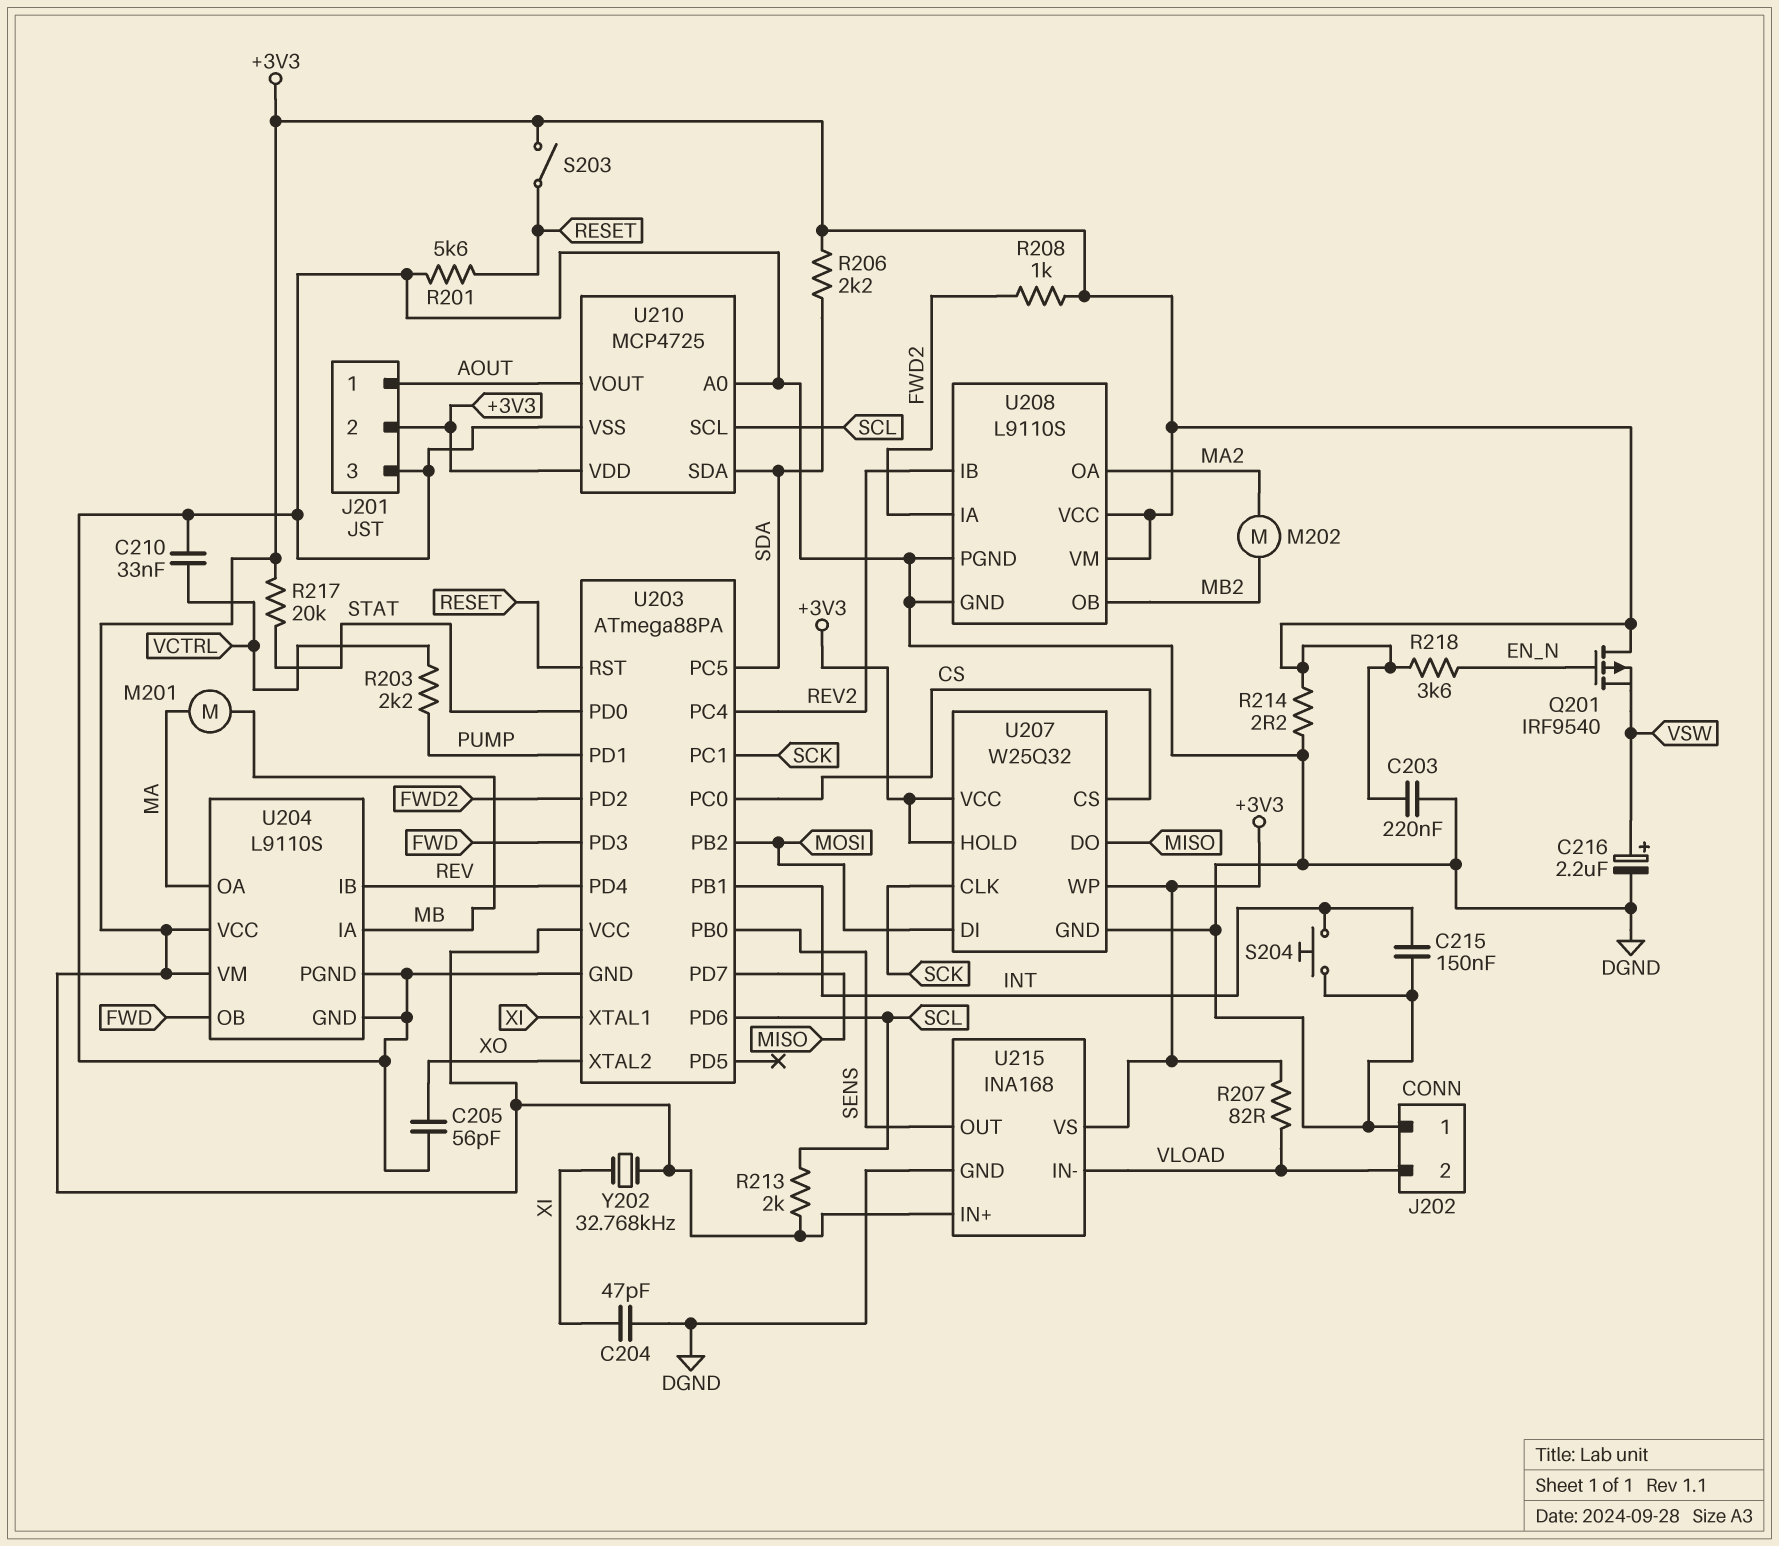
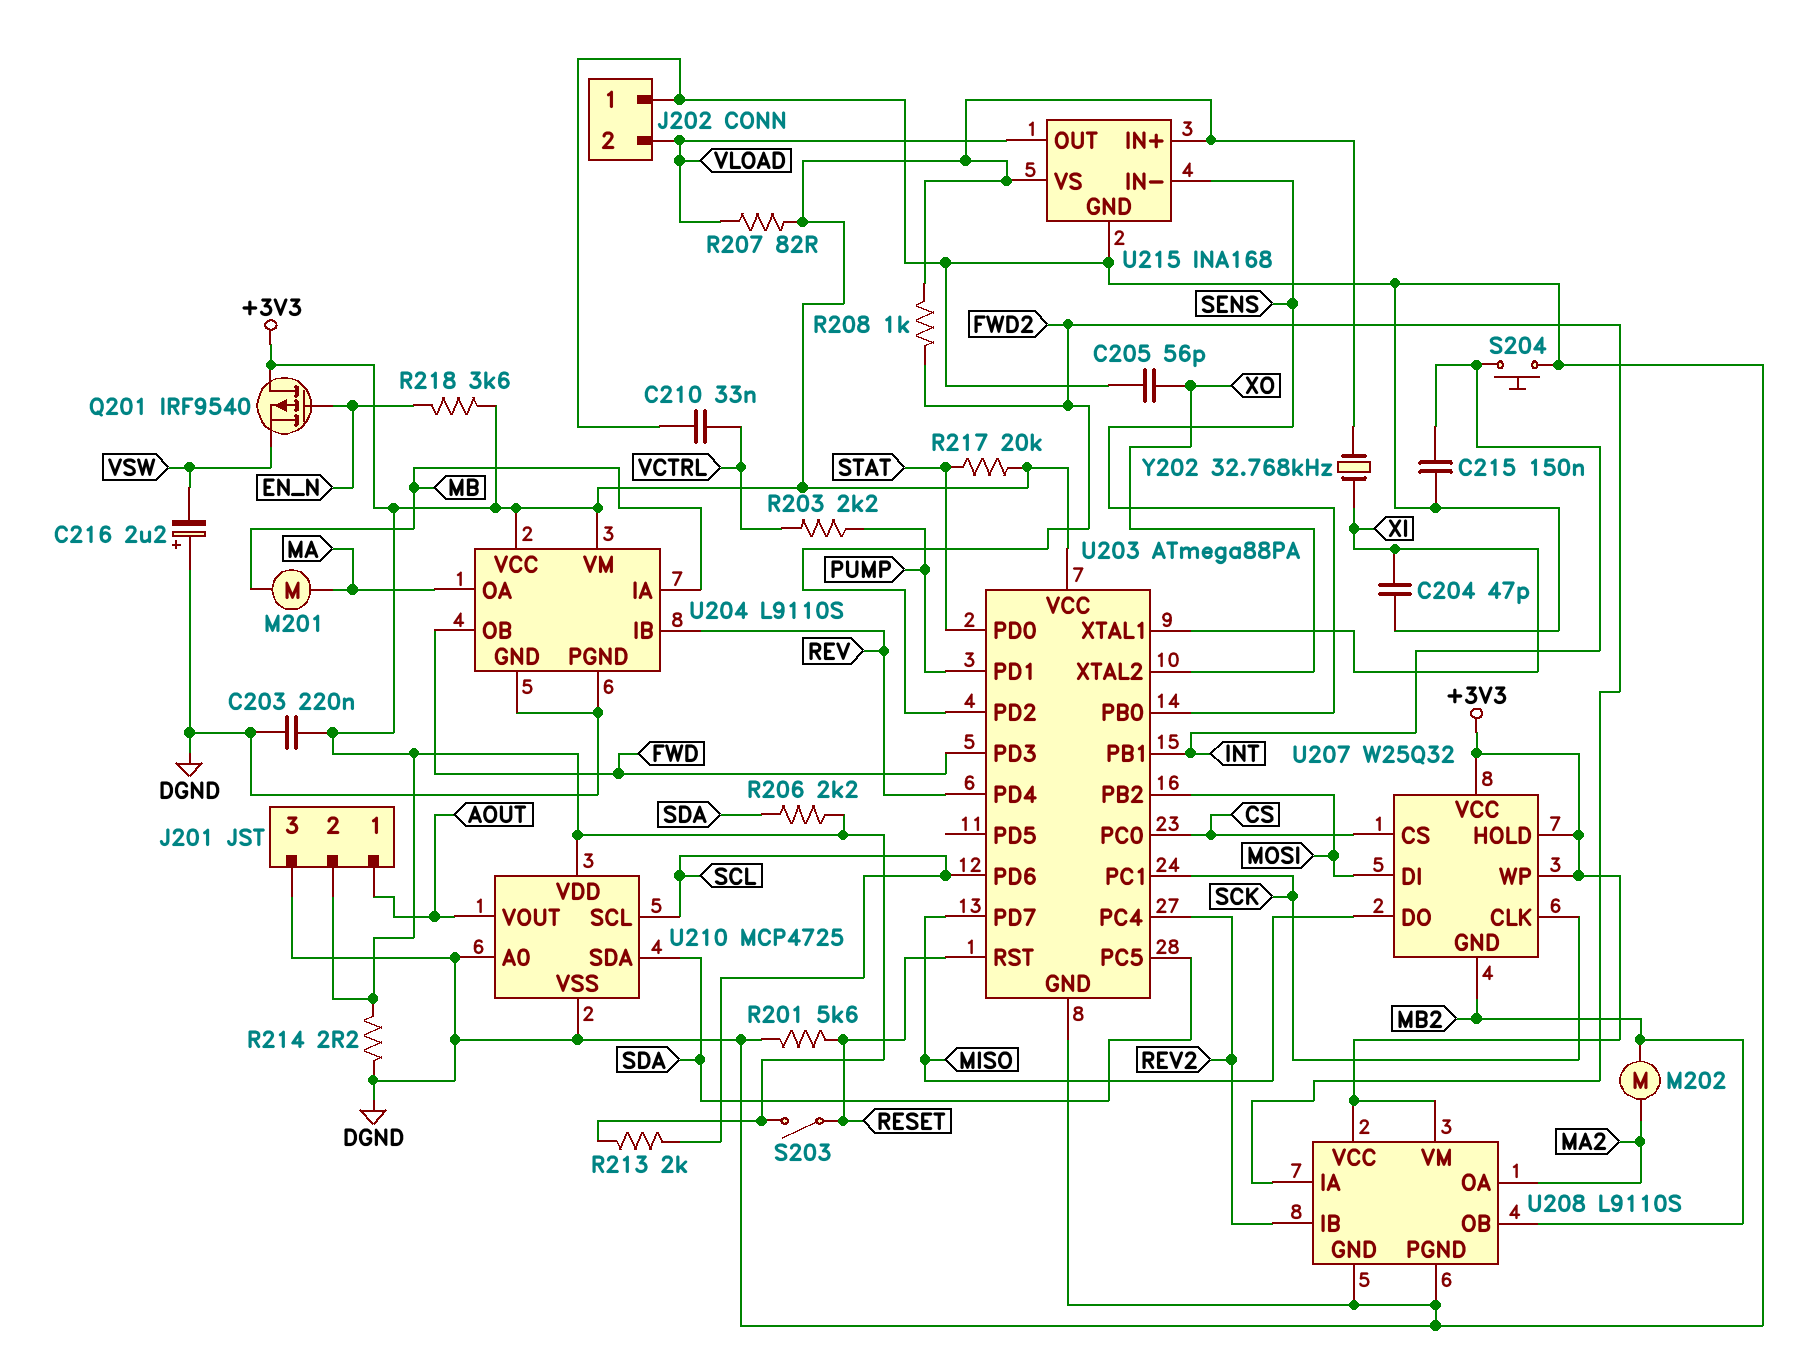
C216: 2.2uF (plus VSW, minus DGND) -> 2.2uF (plus DGND, minus VSW)
U207 pin GND: DGND -> MB2
U215 pin IN-: VLOAD -> SENS
U215 pin OUT: SENS -> VLOAD

